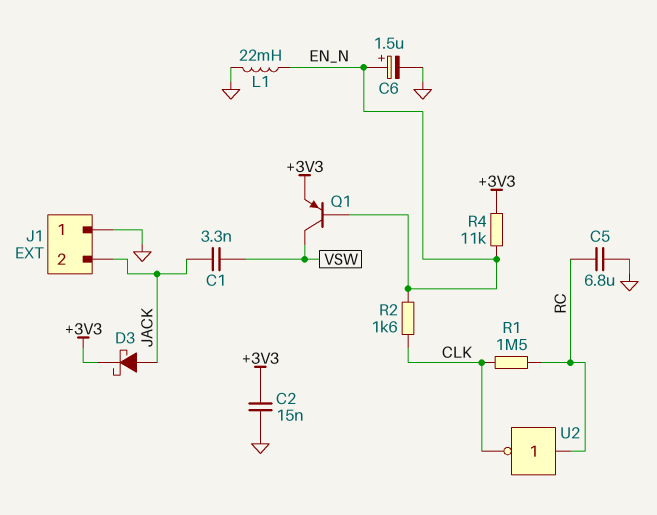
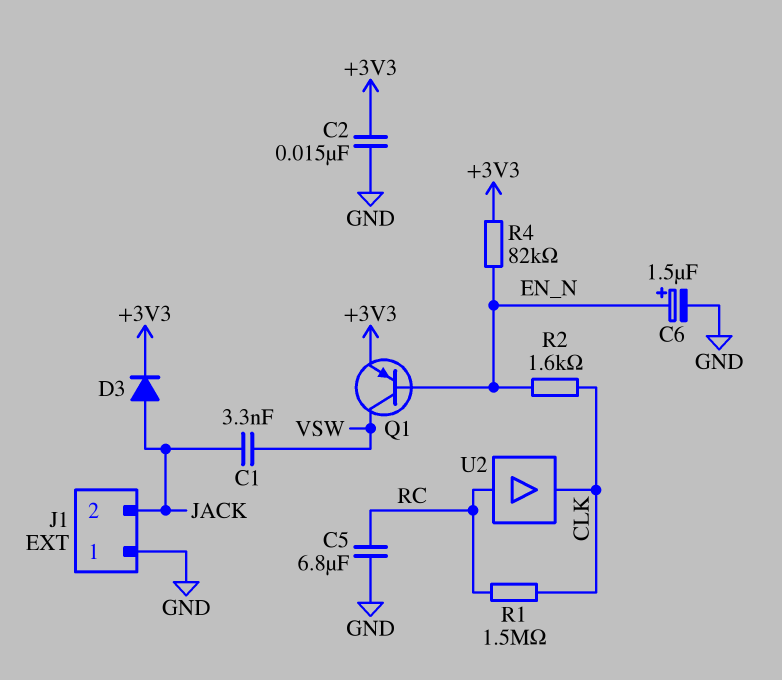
D3: schottky (A JACK, K +3V3) -> diode (A JACK, K +3V3)
L1: 22mH (EN_N, GND) -> none
R4: 11k (+3V3, EN_N) -> 82k (+3V3, EN_N)
U2: NOT (in RC, out CLK) -> buffer (in RC, out CLK)

